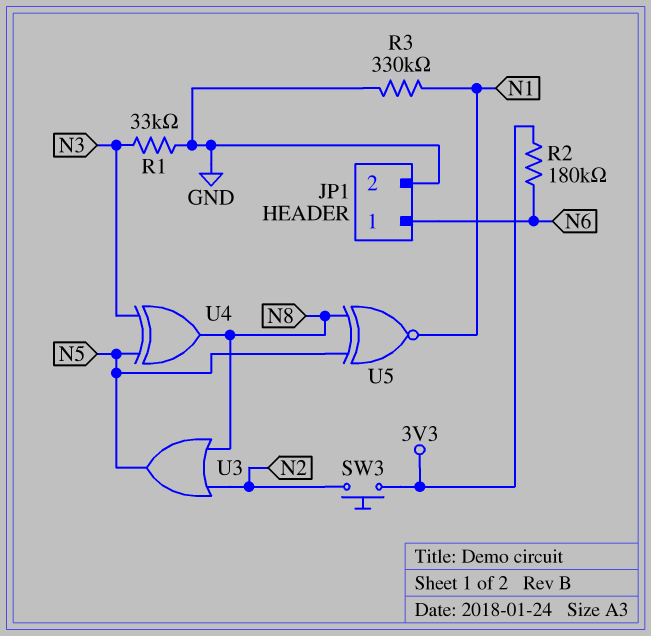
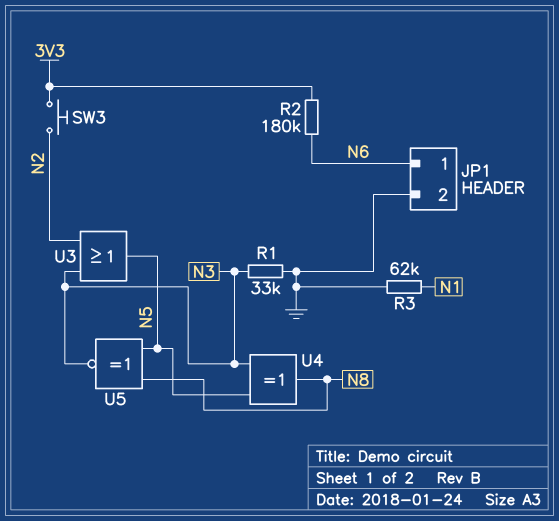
R3: 330k (GND, N1) -> 62k (GND, N1)
U3: OR (in N2, in N8, out N5) -> OR (in N2, in N3, out N5)
U5: XNOR (in N5, in N8, out N1) -> XNOR (in N5, in N8, out N3)

